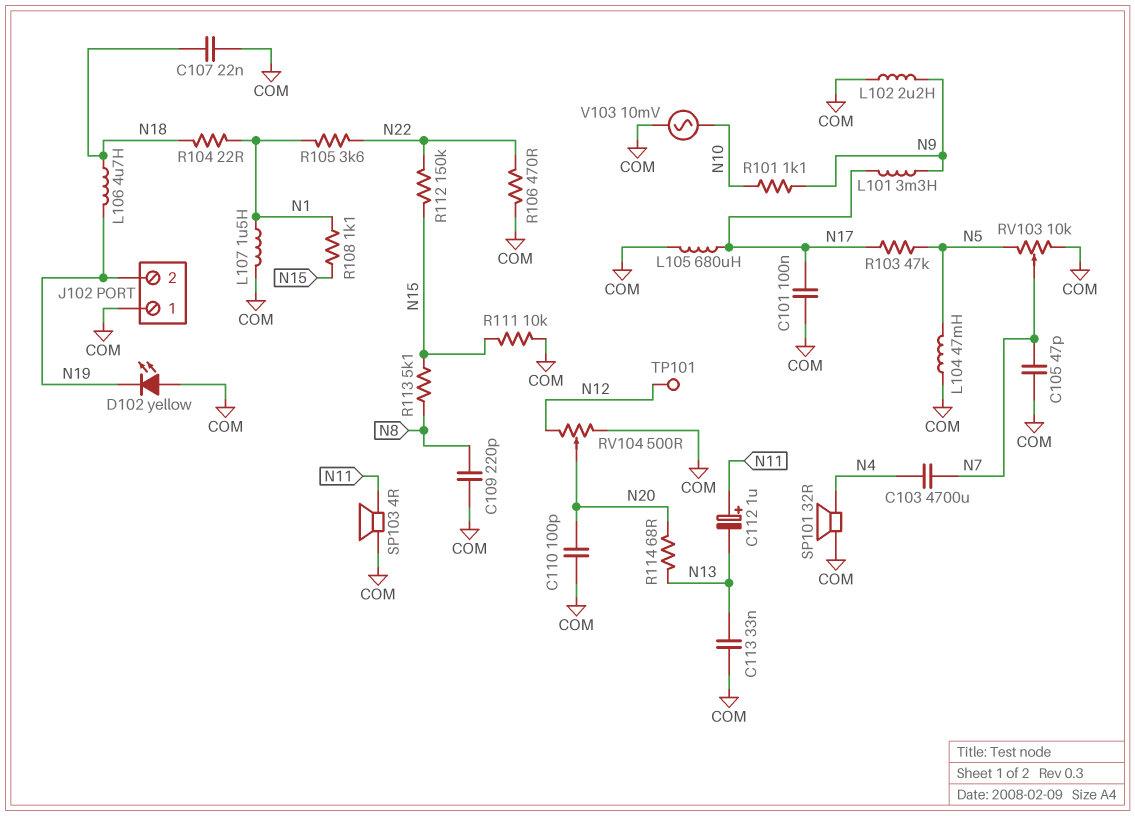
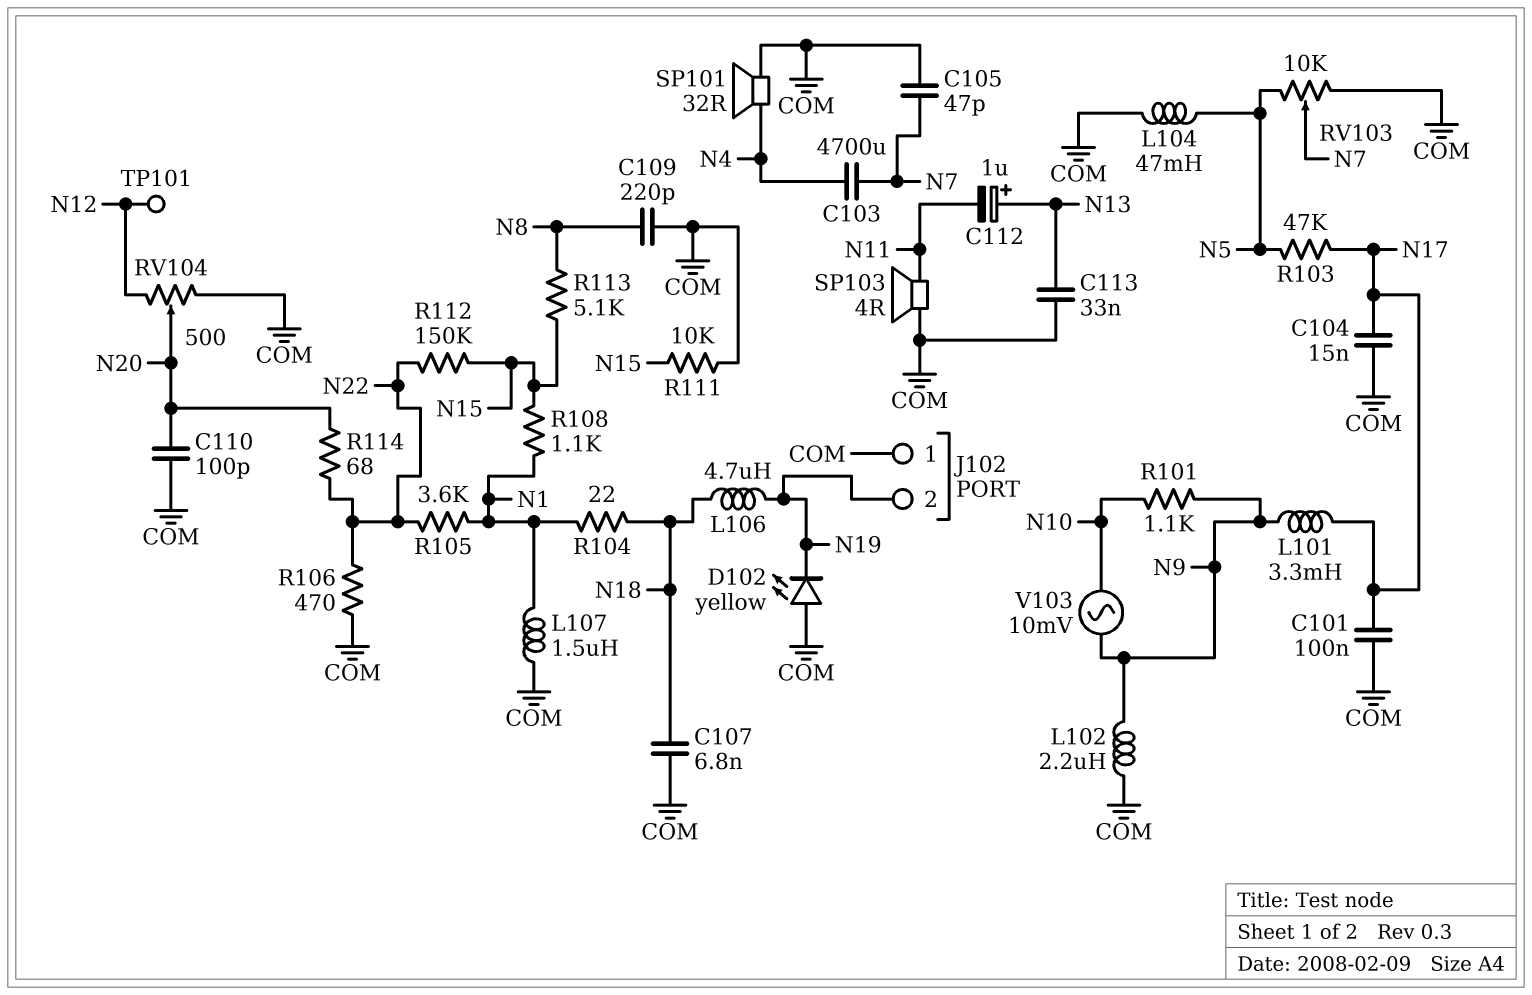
C104: none -> 15nF (COM, N17)
C107: 22nF (COM, N18) -> 6.8nF (COM, N18)
C112: 1uF (plus N11, minus N13) -> 1uF (plus N13, minus N11)
L105: 680uH (COM, N17) -> none
R114: 68 (N13, N20) -> 68 (N20, N22)
V103: AC 10mV (COM, N10) -> AC 10mV (N9, N10)

